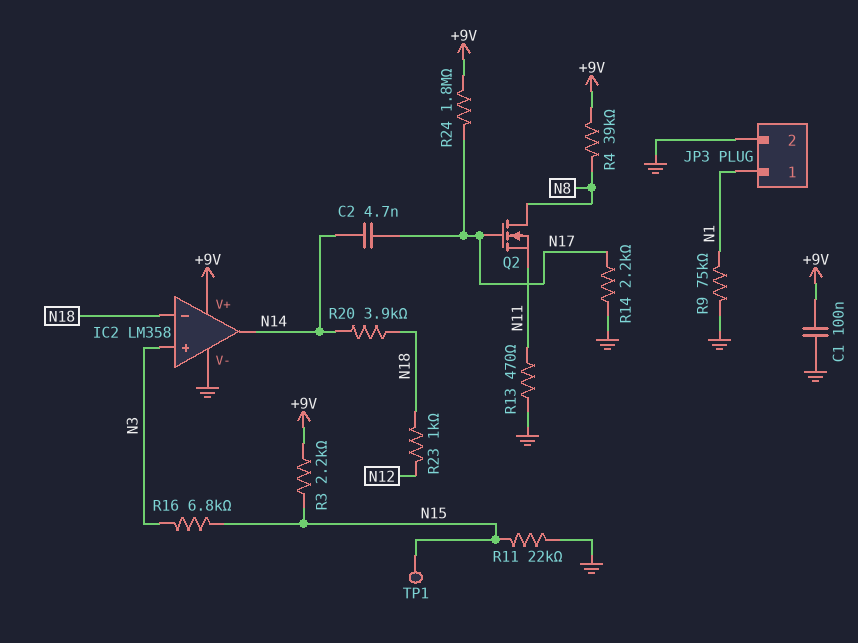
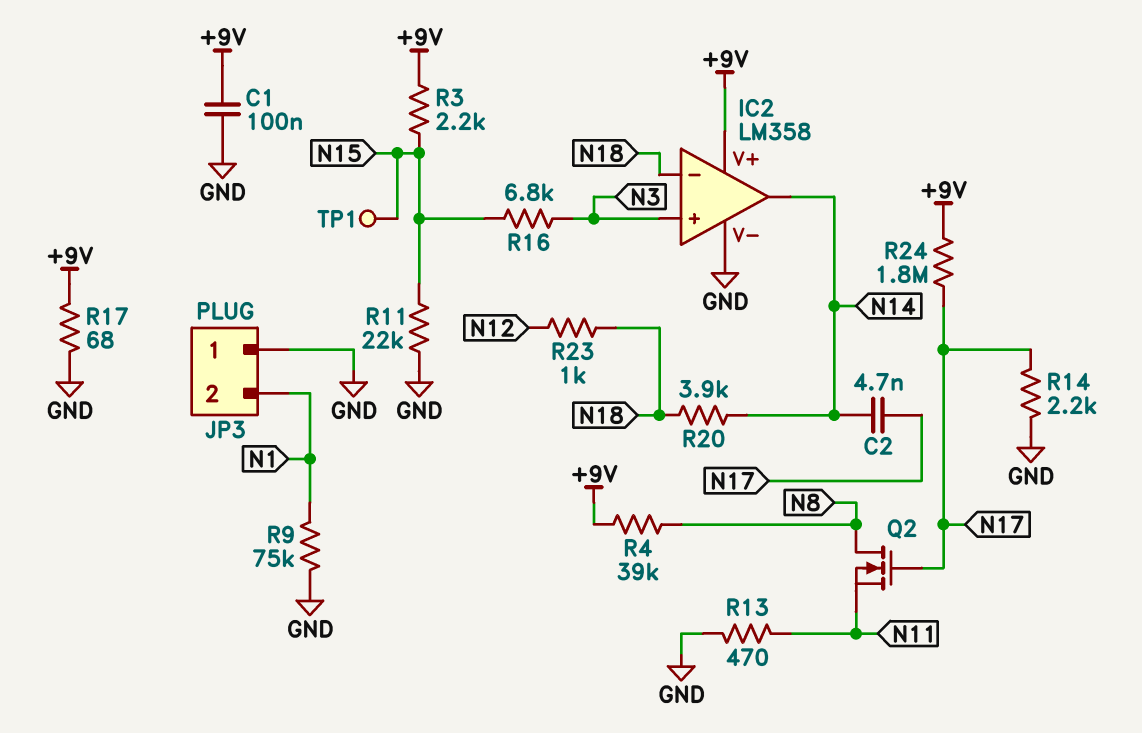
JP3 pin 1: N1 -> GND
JP3 pin 2: GND -> N1
R17: none -> 68 (+9V, GND)

